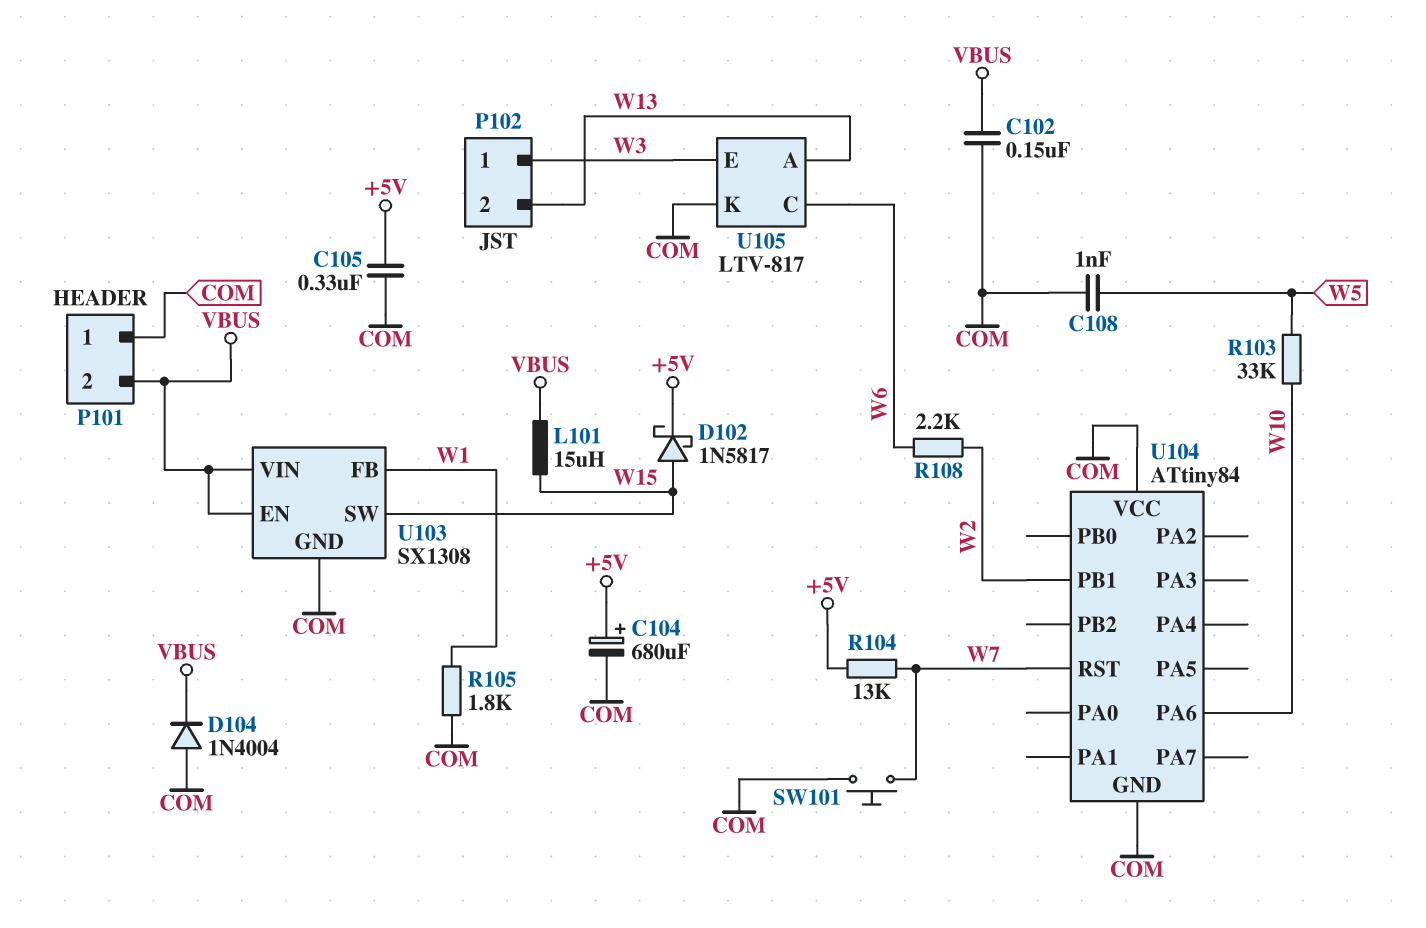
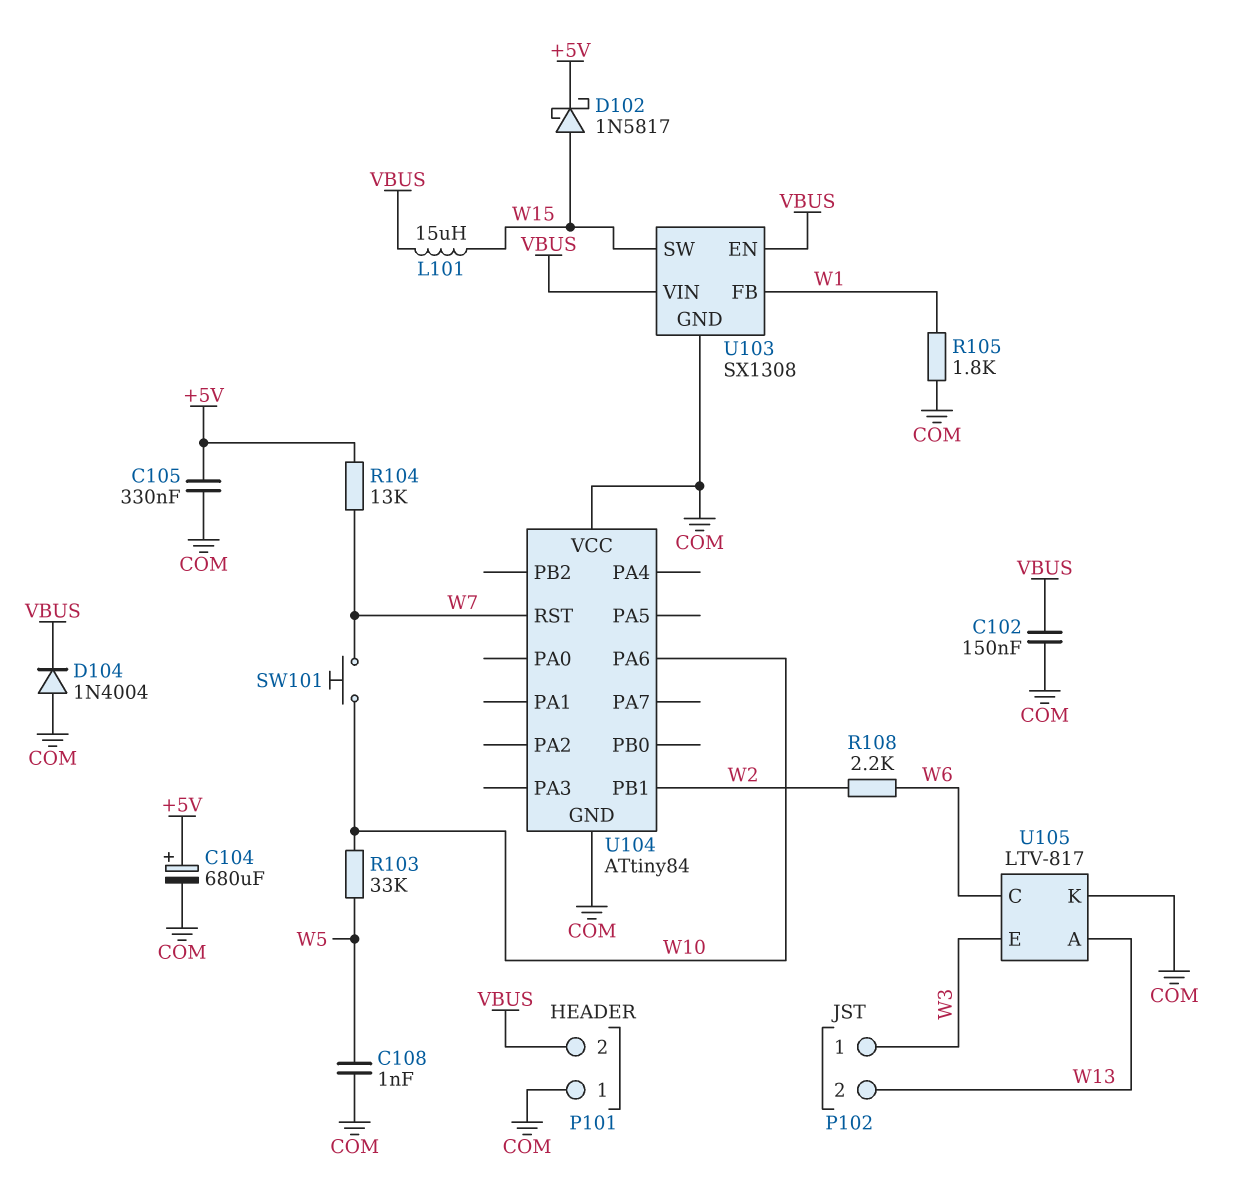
SW101: button (COM, W7) -> button (W7, W10)

